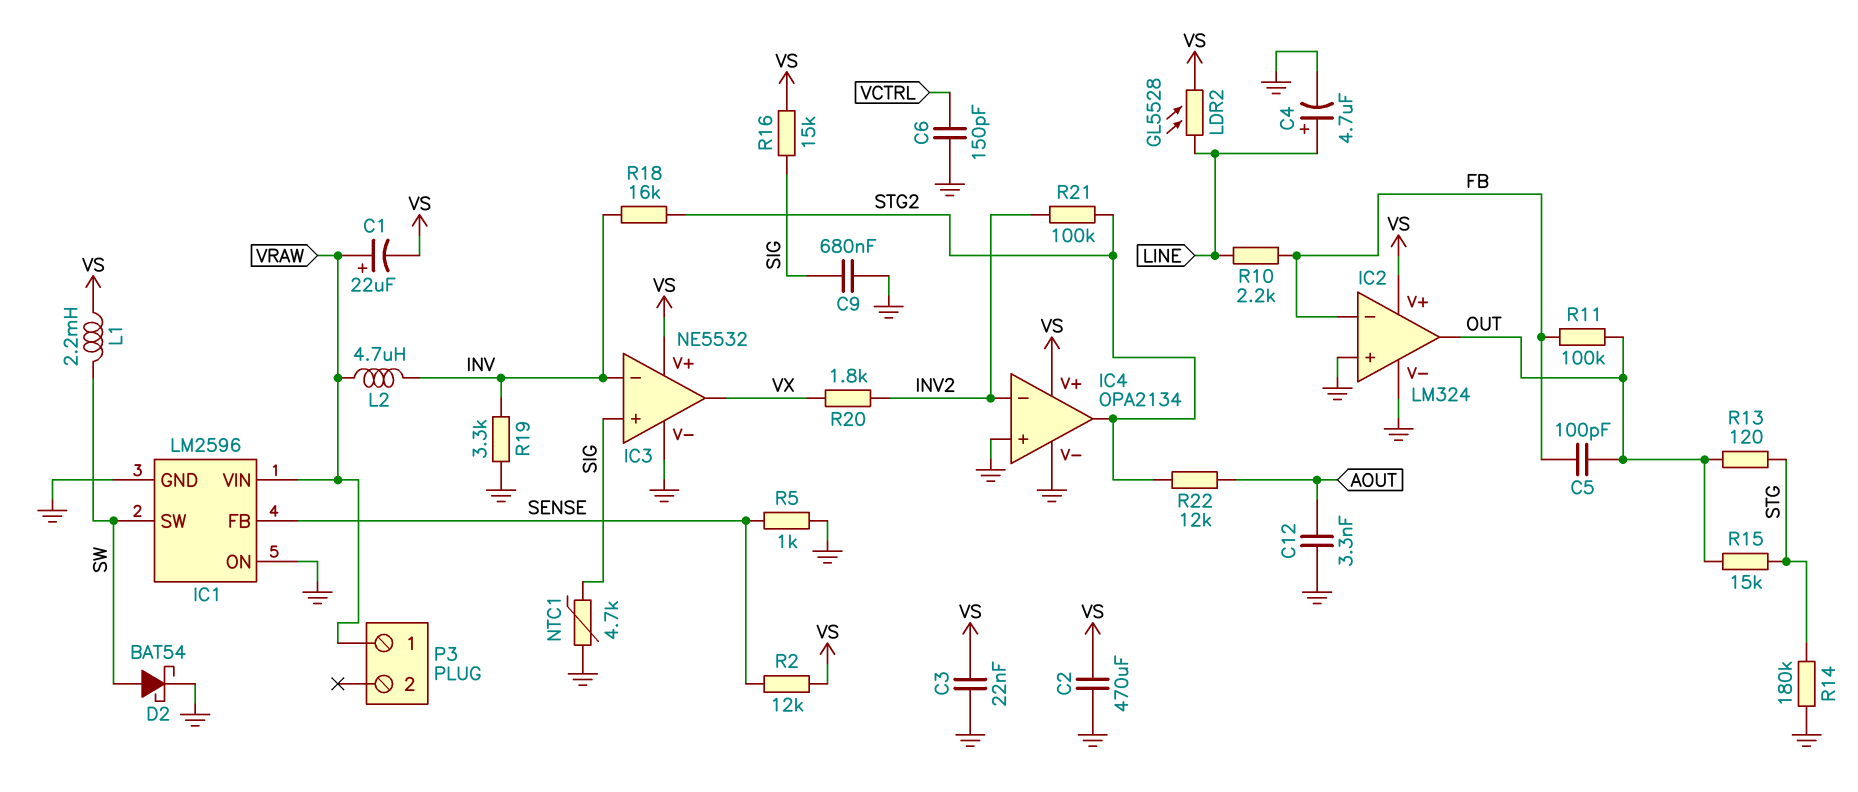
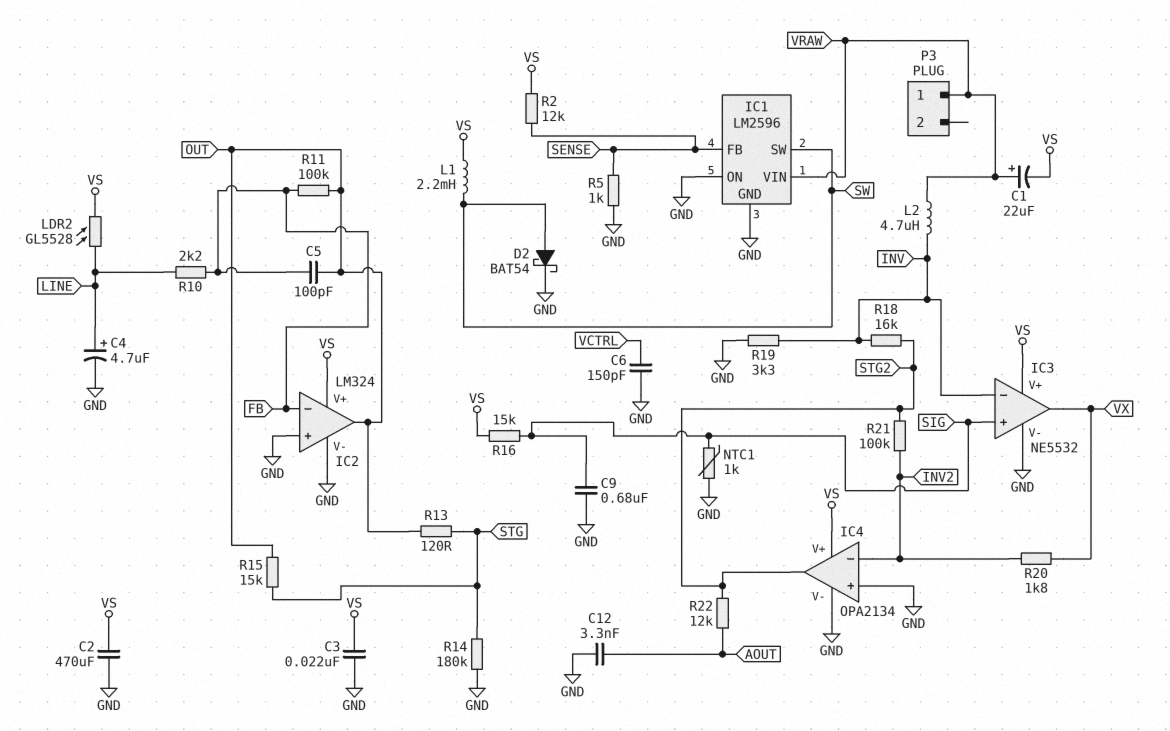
NTC1: 4.7k (GND, SIG) -> 1k (GND, SIG)

